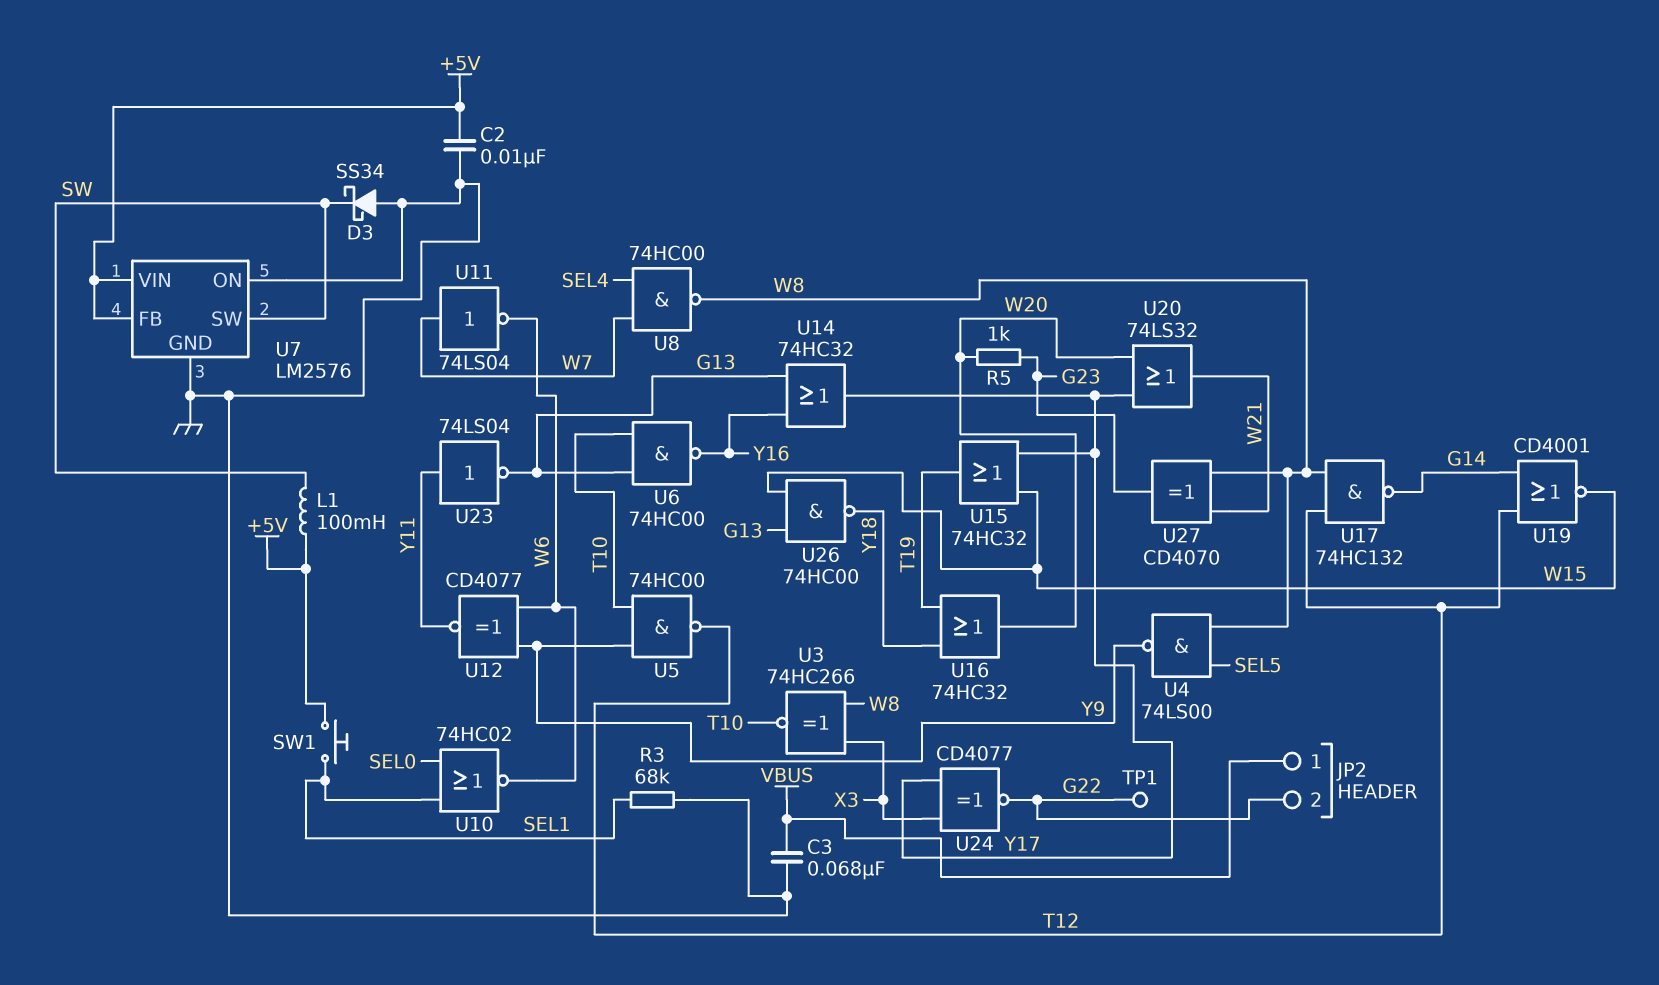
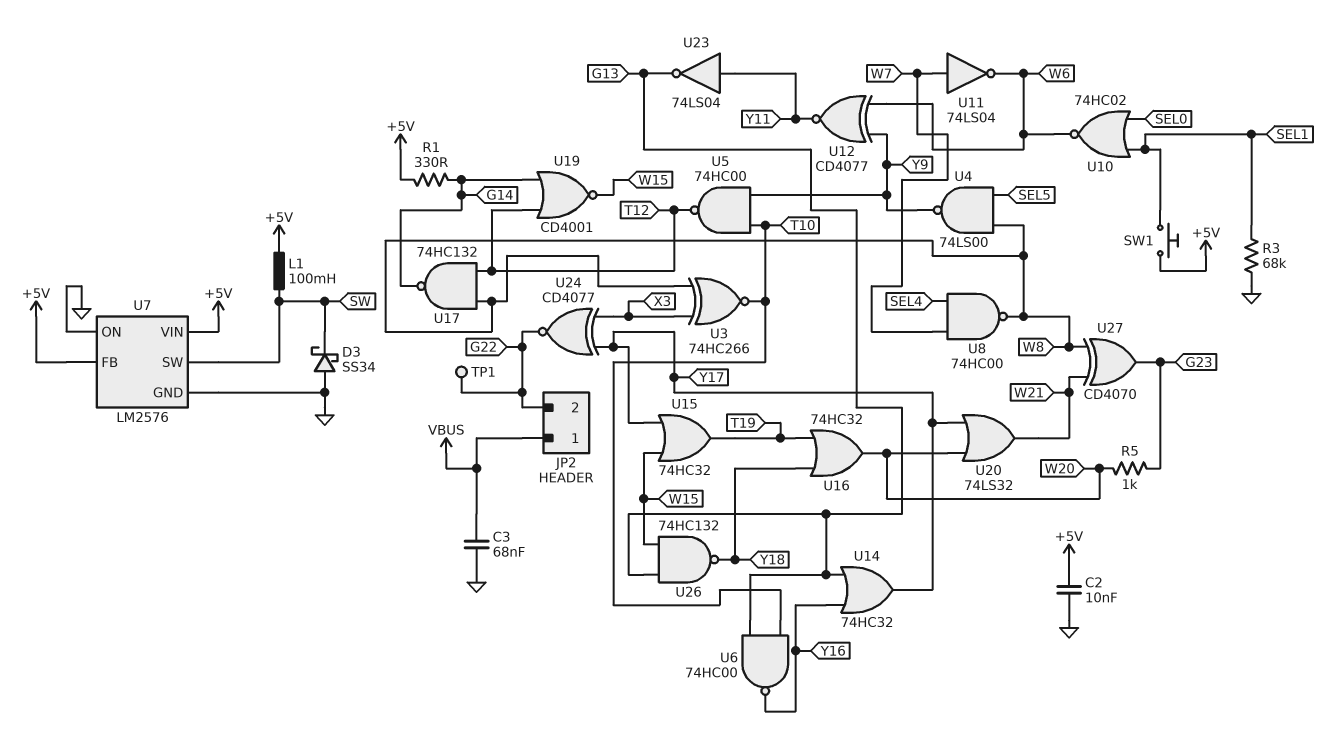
R1: none -> 330 (+5V, G14)
U26: NAND 74HC00 (in G13, in W15, out Y18) -> NAND 74HC132 (in G13, in W15, out Y18)

